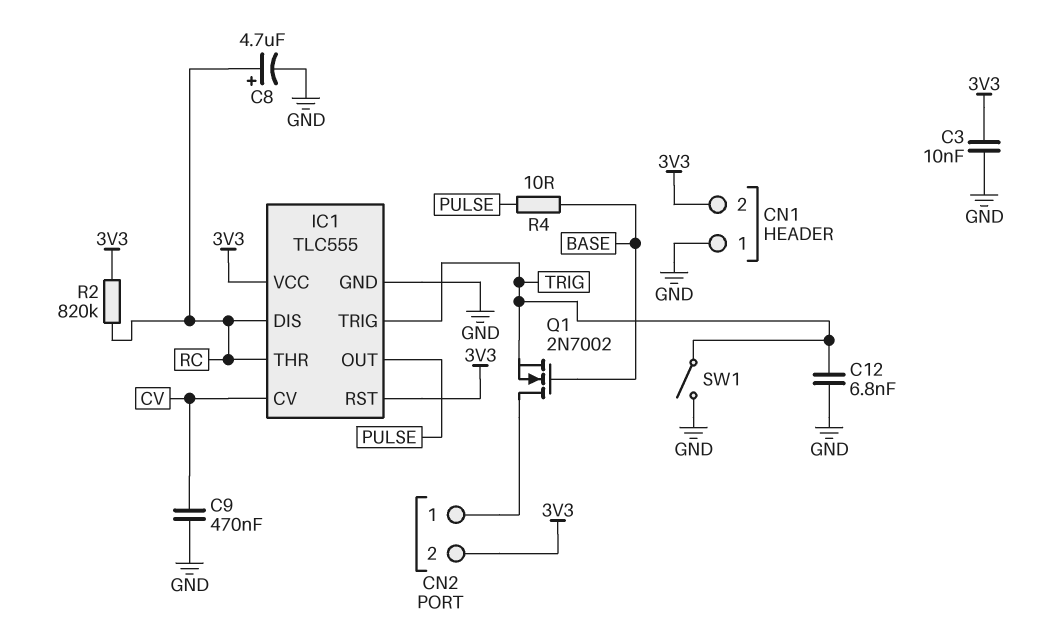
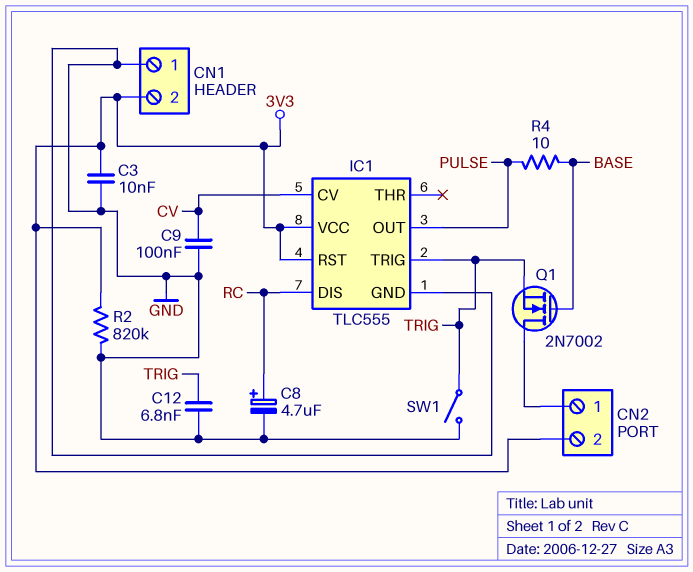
C9: 470nF (CV, GND) -> 100nF (CV, GND)
IC1 pin THR: RC -> none
R2: 820k (3V3, RC) -> 820k (3V3, GND)

